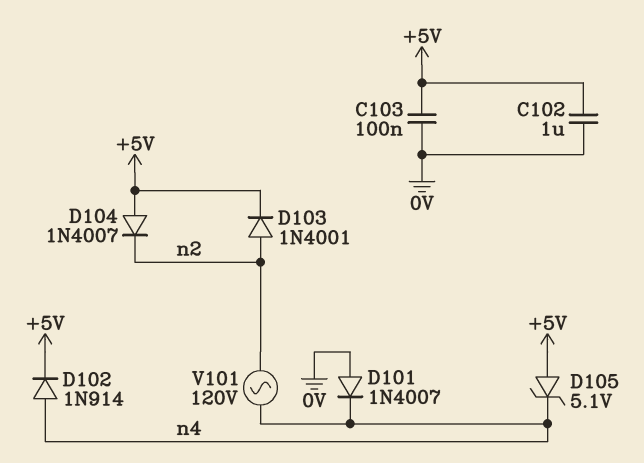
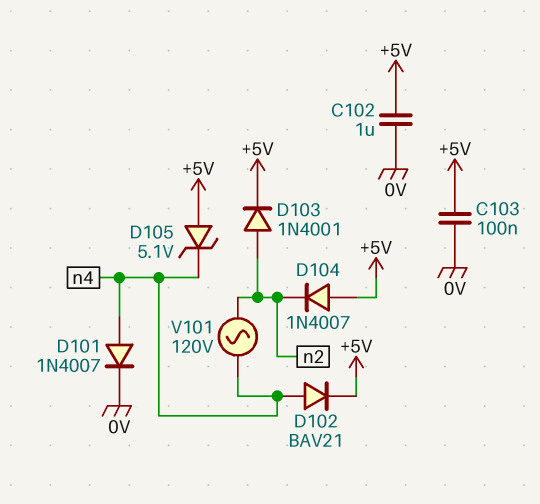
D101: diode 1N4007 (A 0V, K n4) -> diode 1N4007 (A n4, K 0V)
D102: diode 1N914 (A n4, K +5V) -> diode BAV21 (A n4, K +5V)

